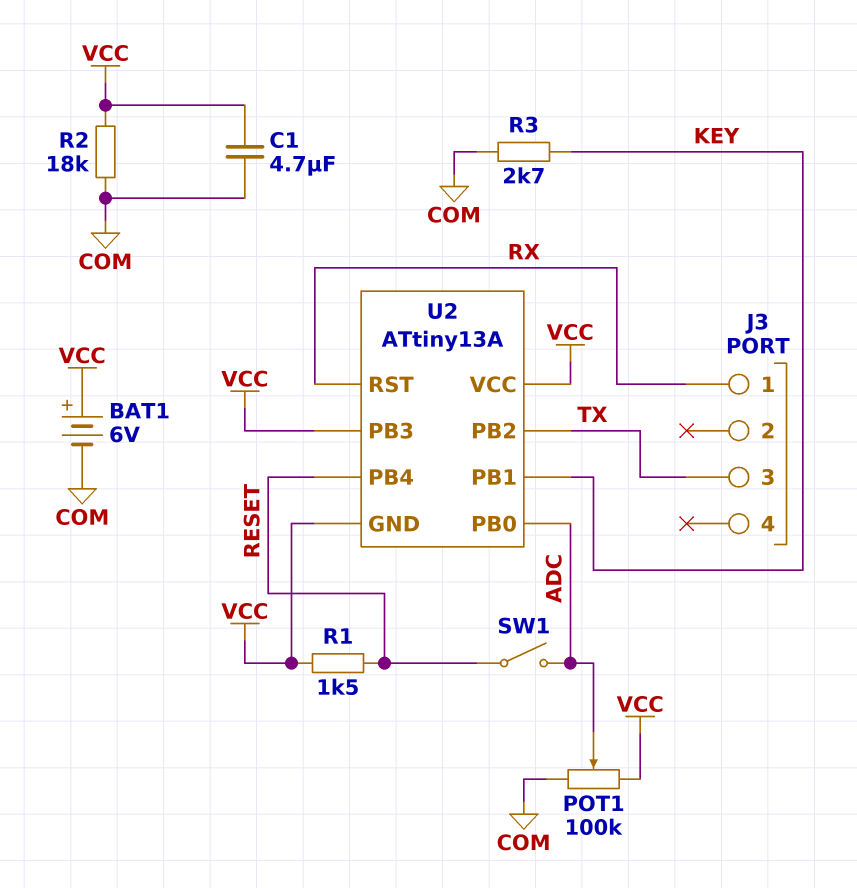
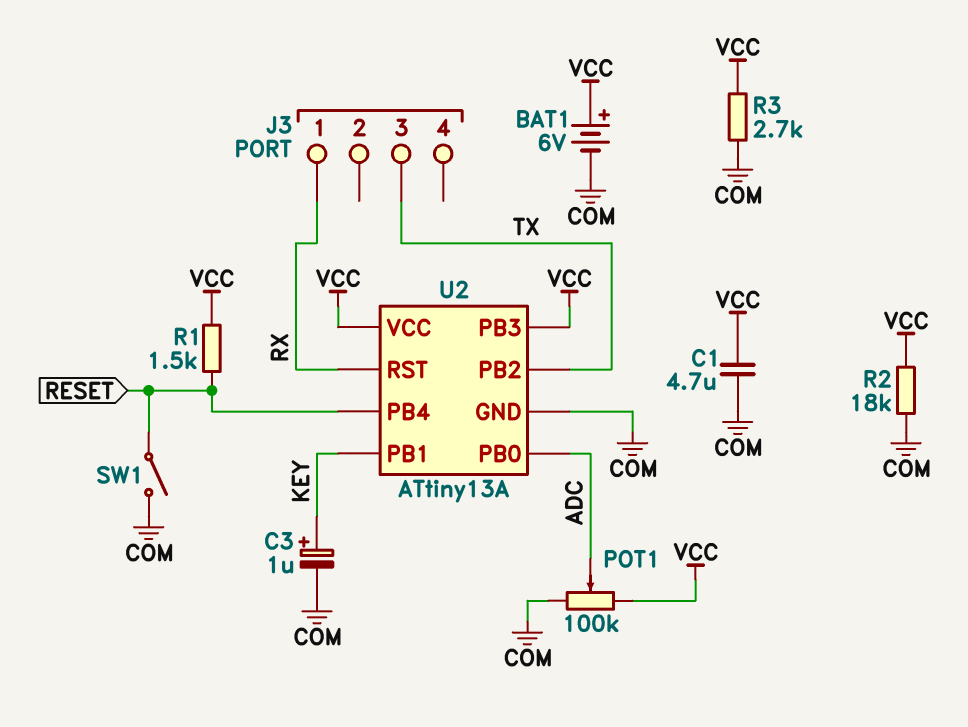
C3: none -> 1uF (plus KEY, minus COM)
R3: 2.7k (COM, KEY) -> 2.7k (COM, VCC)
SW1: switch (ADC, RESET) -> switch (COM, RESET)
U2 pin GND: VCC -> COM

